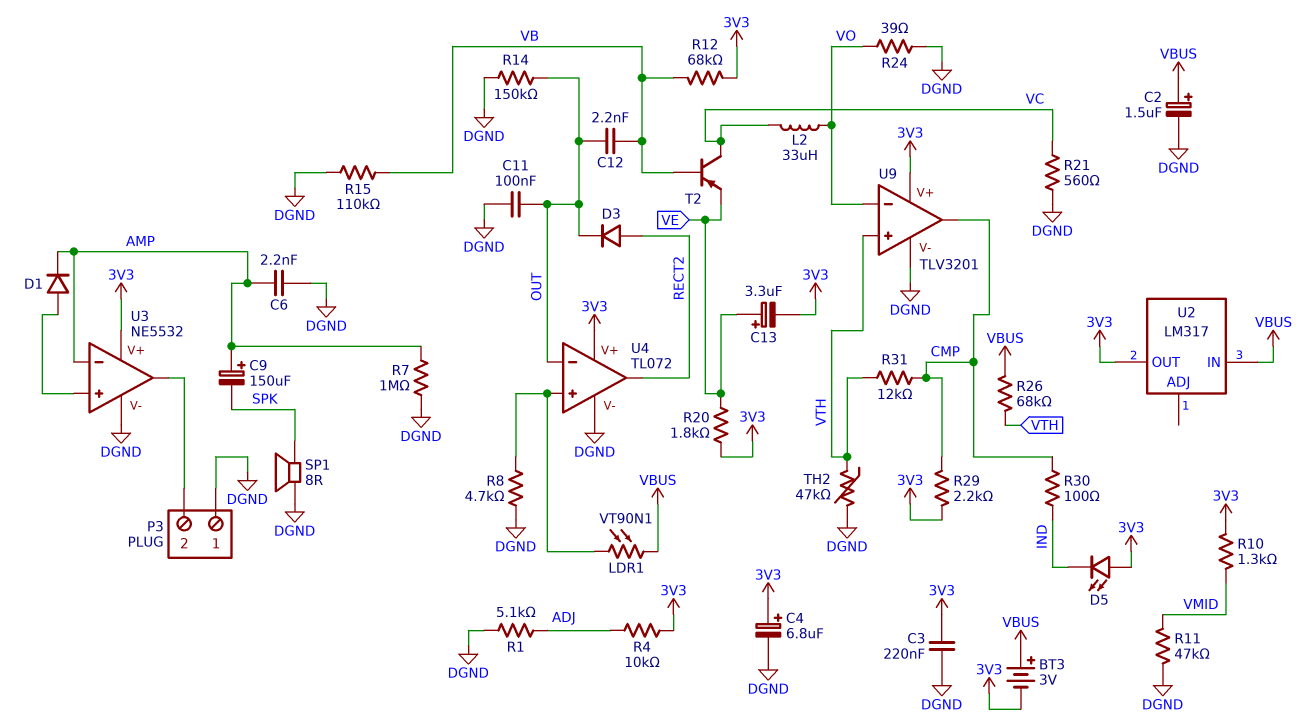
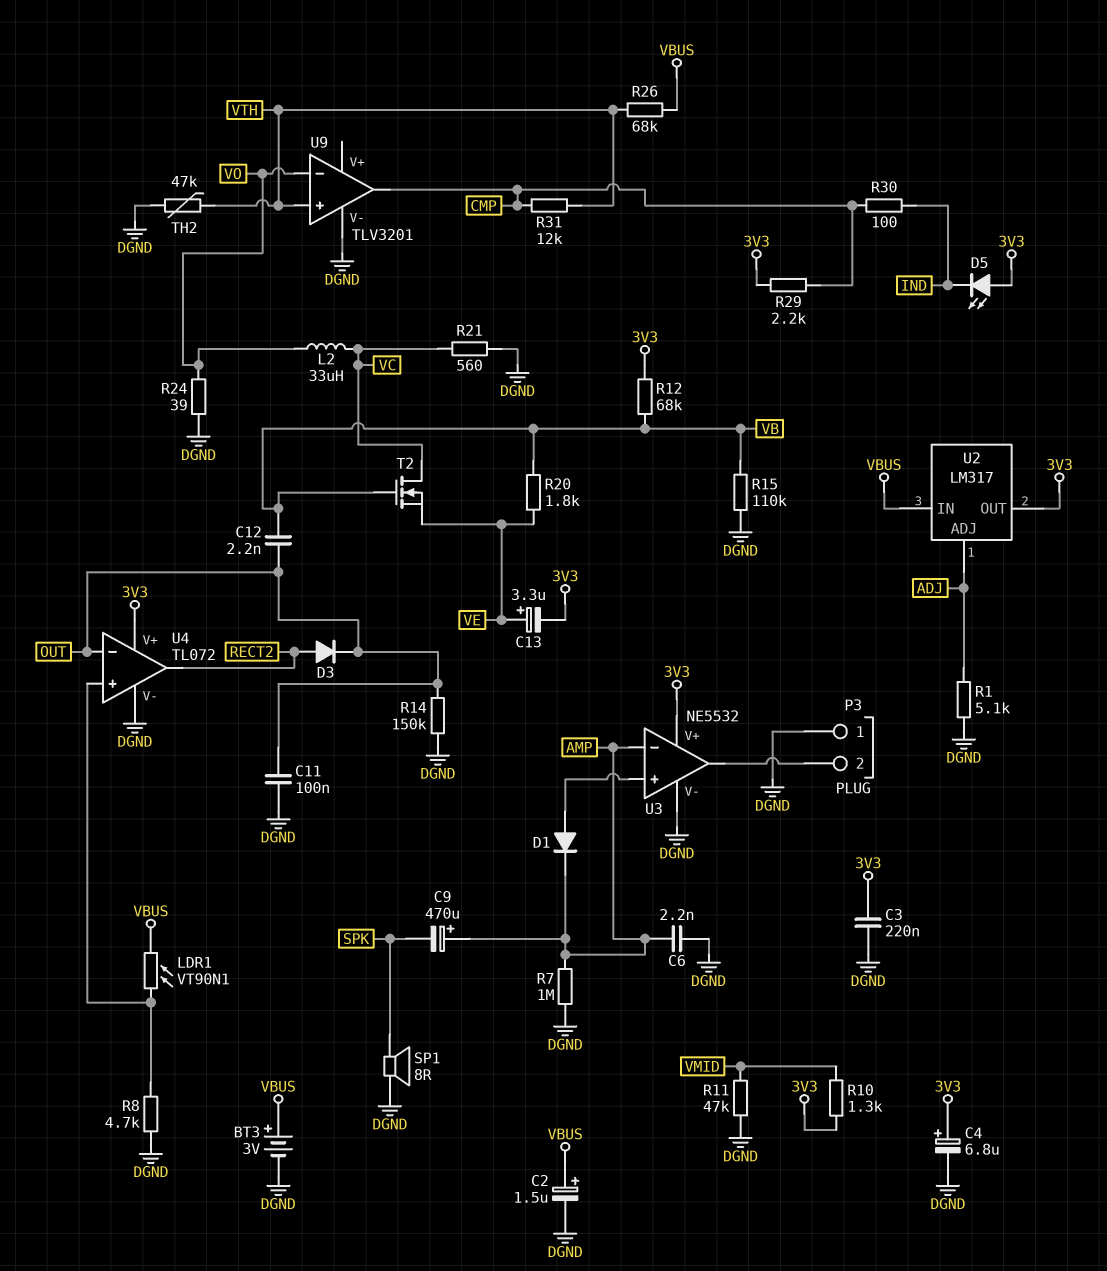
BT3: 3V (plus VBUS, minus 3V3) -> 3V (plus VBUS, minus DGND)
C9: 150uF (plus AMP, minus SPK) -> 470uF (plus AMP, minus SPK)
R4: 10k (3V3, ADJ) -> none
R20: 1.8k (3V3, VE) -> 1.8k (VB, VE)
T2: PNP (B VB, C VC, E VE) -> NMOS (G VB, D VC, S VE)
U2 pin ADJ: none -> ADJ
U9 pin V+: 3V3 -> none

